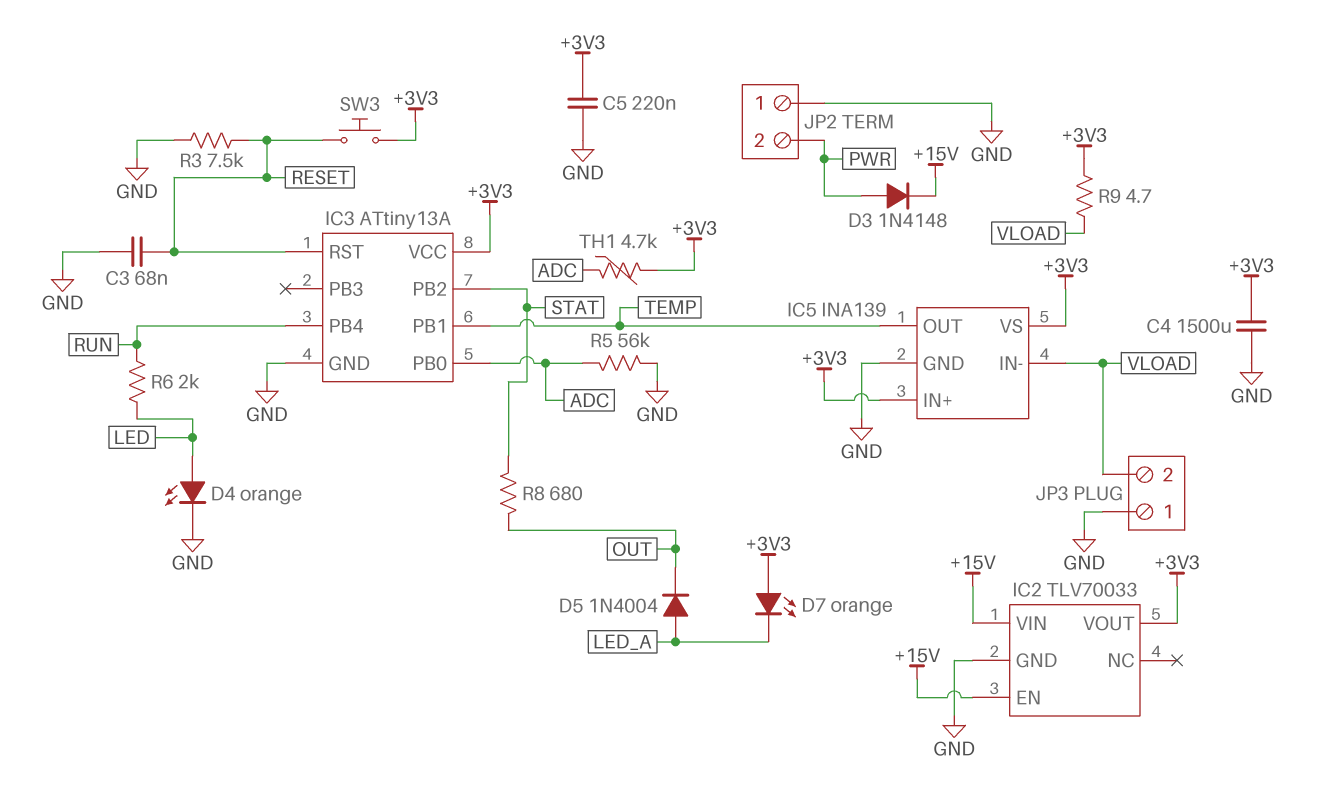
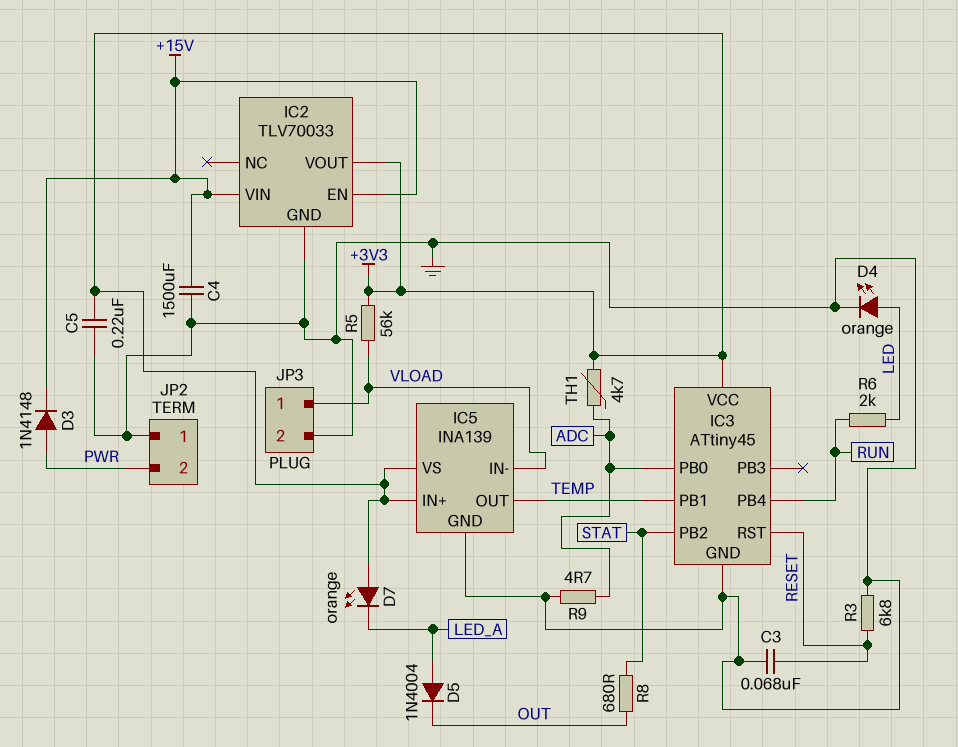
C4: 1500uF (+3V3, GND) -> 1500uF (+15V, GND)
IC3: ATtiny13A -> ATtiny45
JP3 pin 1: GND -> VLOAD
JP3 pin 2: VLOAD -> GND
R3: 7.5k (GND, RESET) -> 6.8k (GND, RESET)
R5: 56k (ADC, GND) -> 56k (+3V3, VLOAD)
R9: 4.7 (+3V3, VLOAD) -> 4.7 (ADC, GND)
SW3: button (+3V3, RESET) -> none

